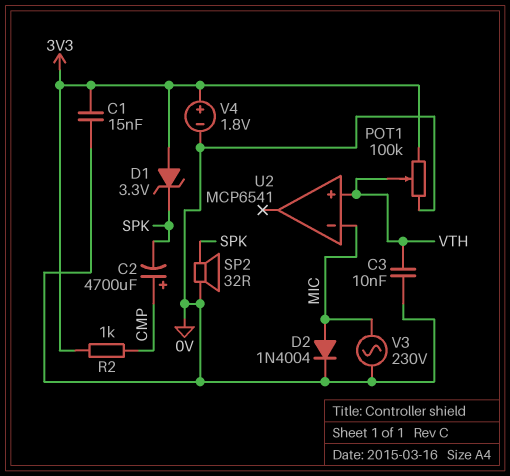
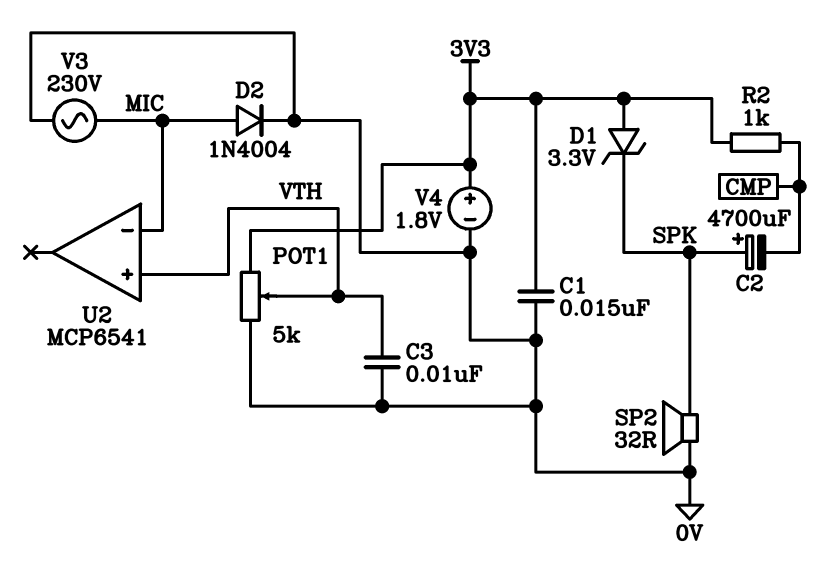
C2: 4700uF (plus CMP, minus SPK) -> 4700uF (plus SPK, minus CMP)
POT1: 100k (0V, 3V3, wiper VTH) -> 5k (0V, 3V3, wiper VTH)

